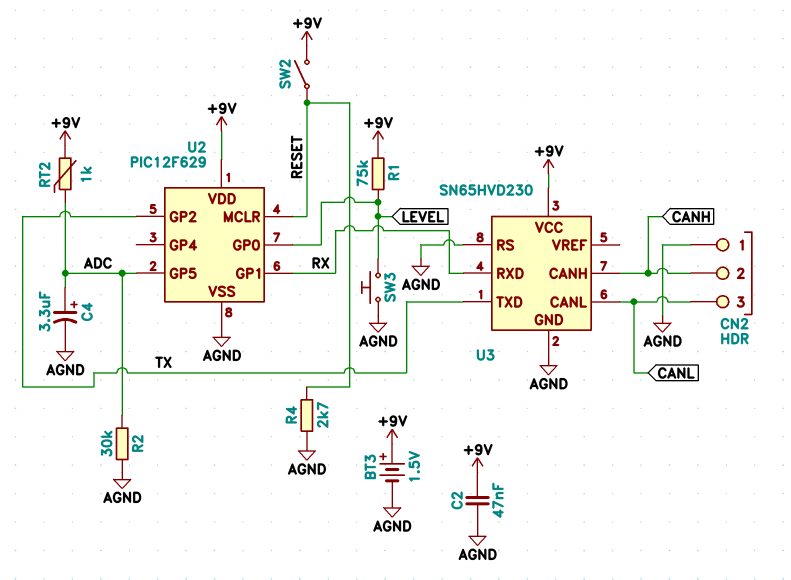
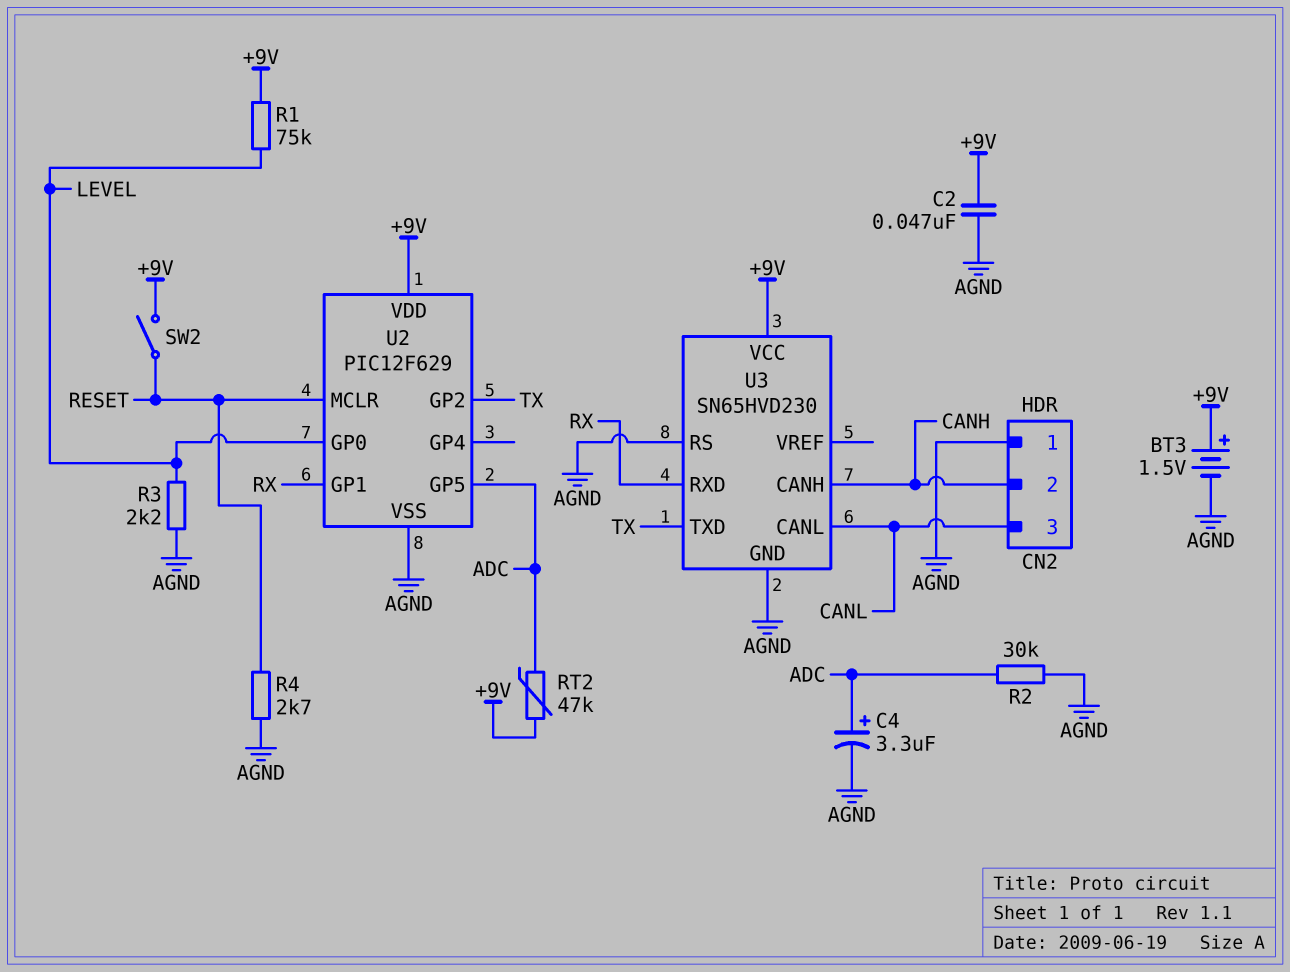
R3: none -> 2.2k (AGND, LEVEL)
RT2: 1k (+9V, ADC) -> 47k (+9V, ADC)
SW3: button (AGND, LEVEL) -> none

